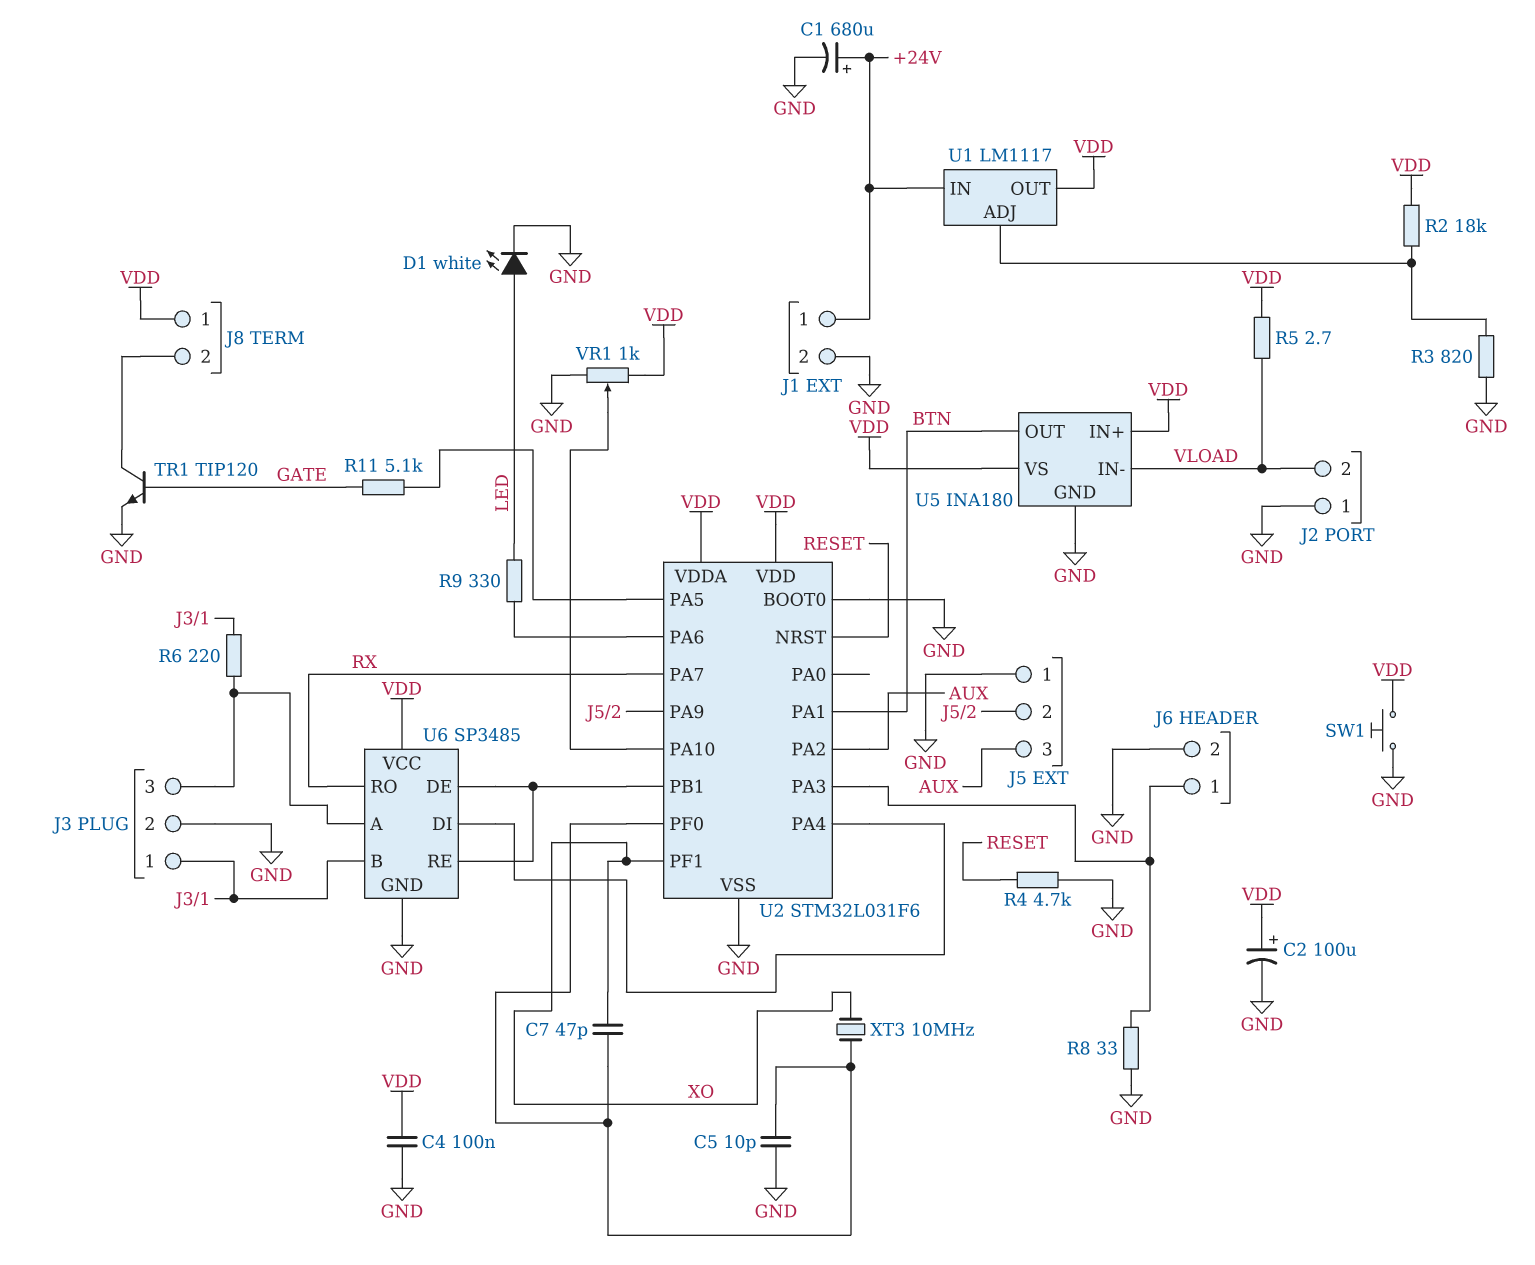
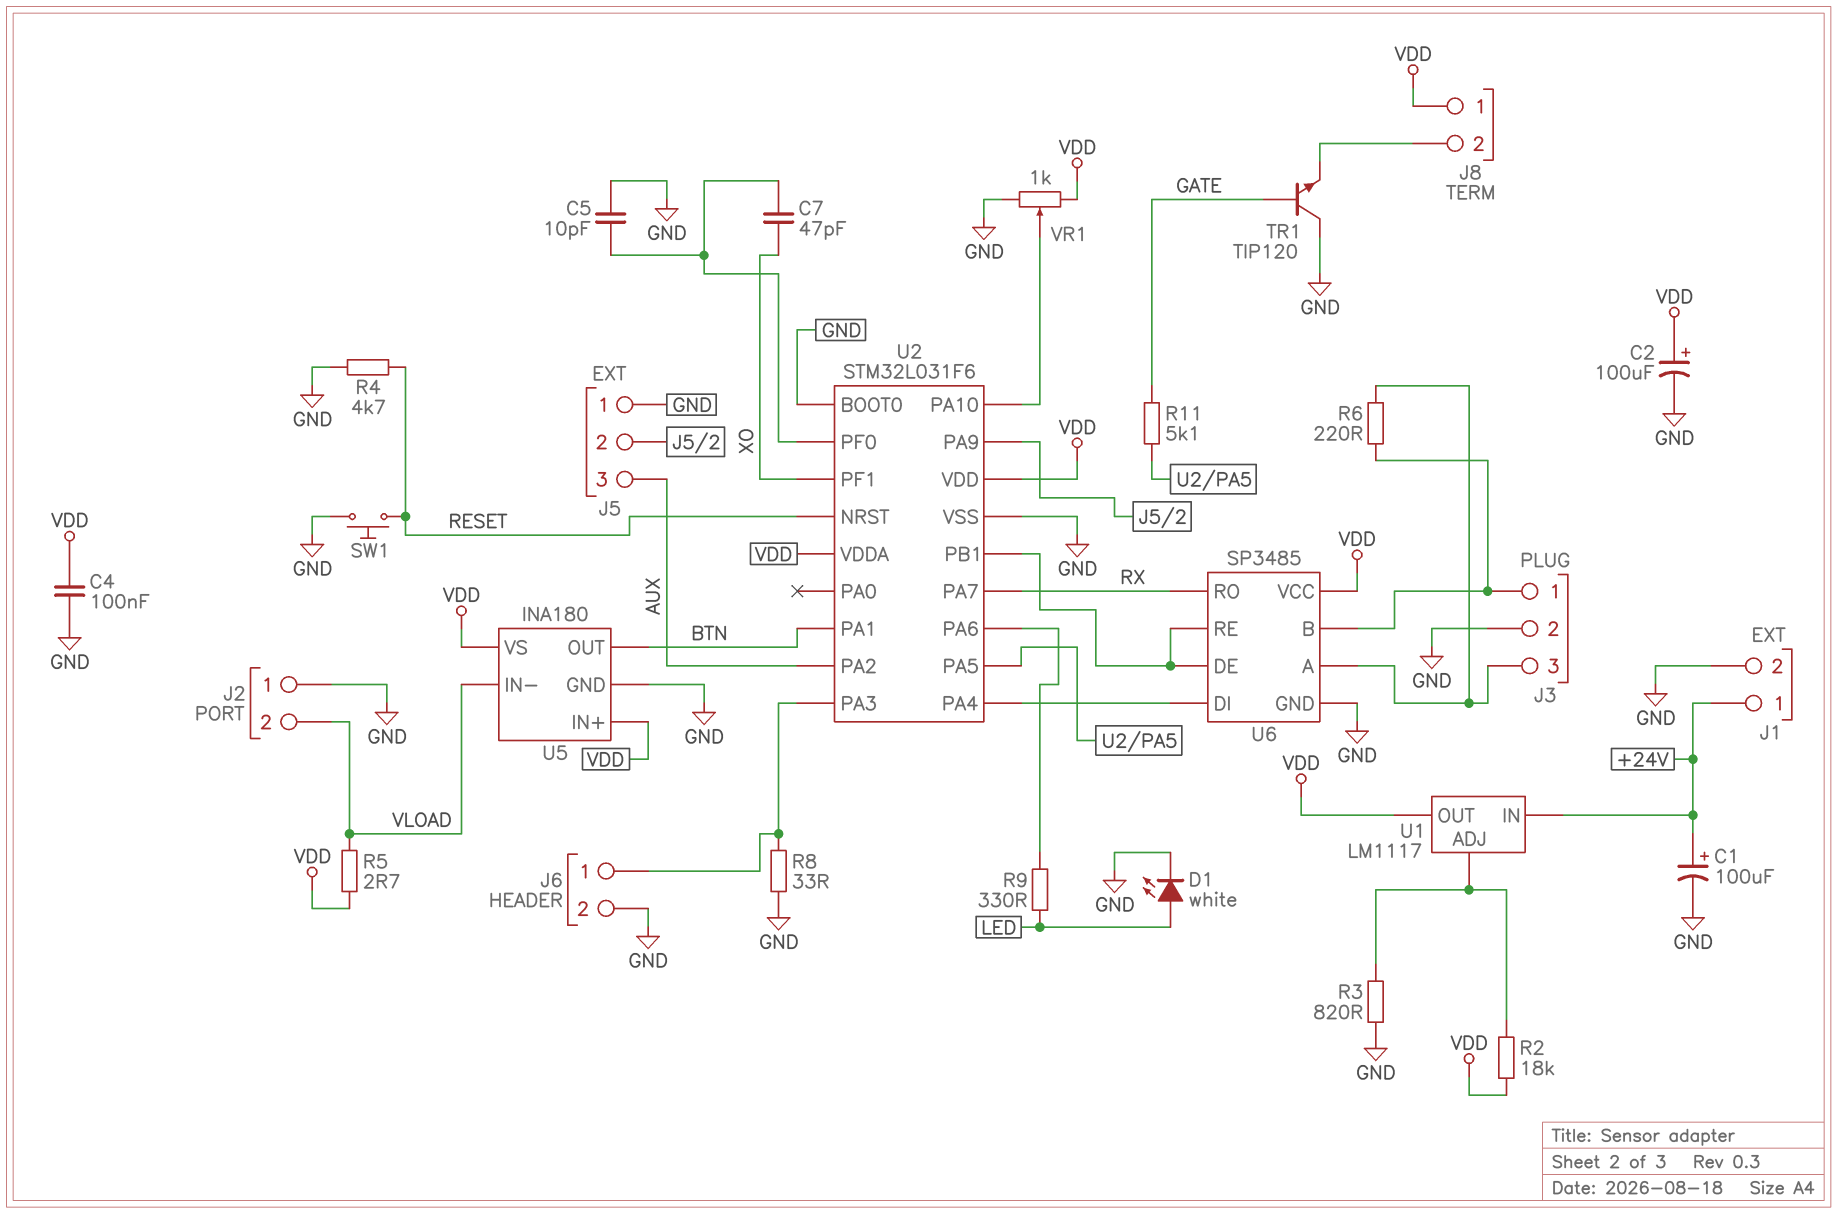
C1: 680uF (plus +24V, minus GND) -> 100uF (plus +24V, minus GND)
SW1: button (GND, VDD) -> button (GND, RESET)
TR1: NPN TIP120 (B GATE, C J8/2, E GND) -> NPN TIP120 (B GATE, C GND, E J8/2)
XT3: 10MHz (U2/PF0, XO) -> none

